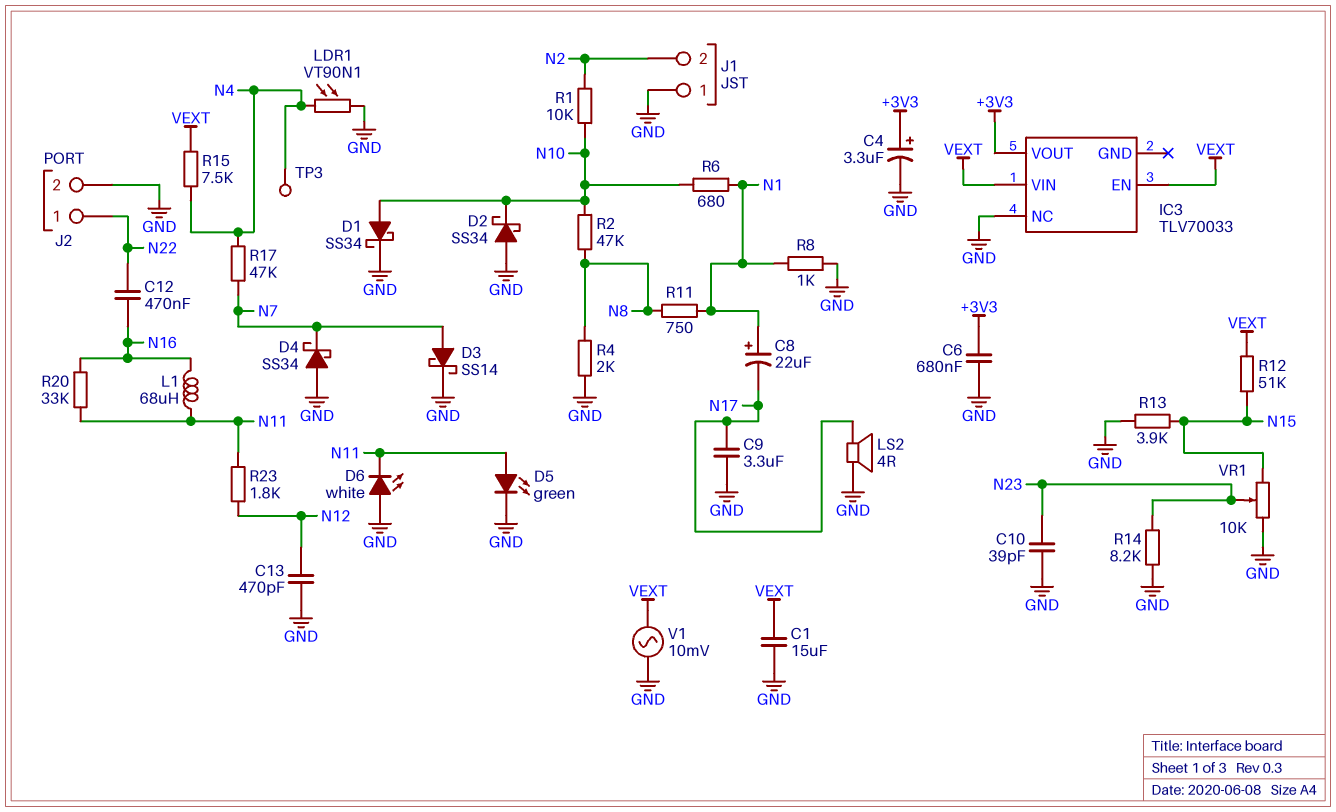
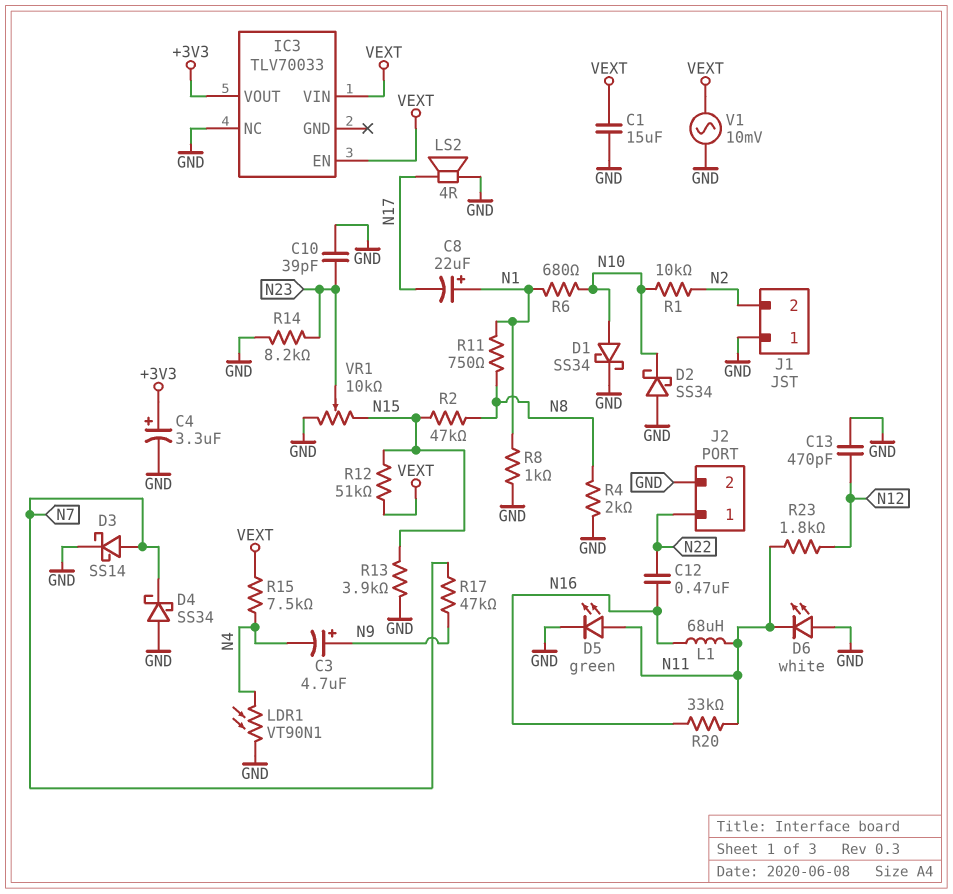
C3: none -> 4.7uF (plus N9, minus N4)
C6: 680nF (+3V3, GND) -> none
C9: 3.3uF (GND, N17) -> none
R2: 47k (N8, N10) -> 47k (N8, N15)
R17: 47k (N4, N7) -> 47k (N7, N9)
TP3: test point (N4) -> none

